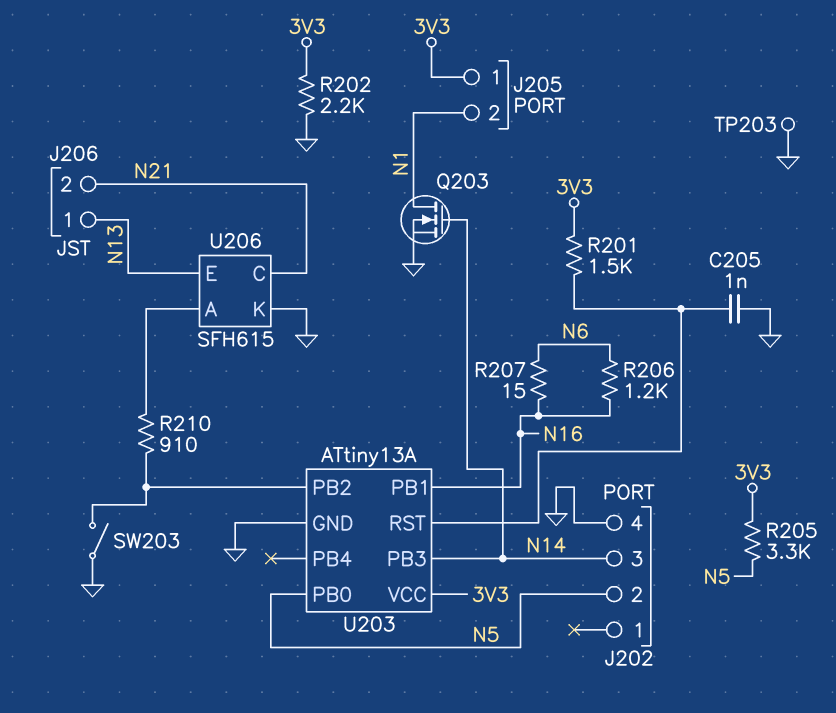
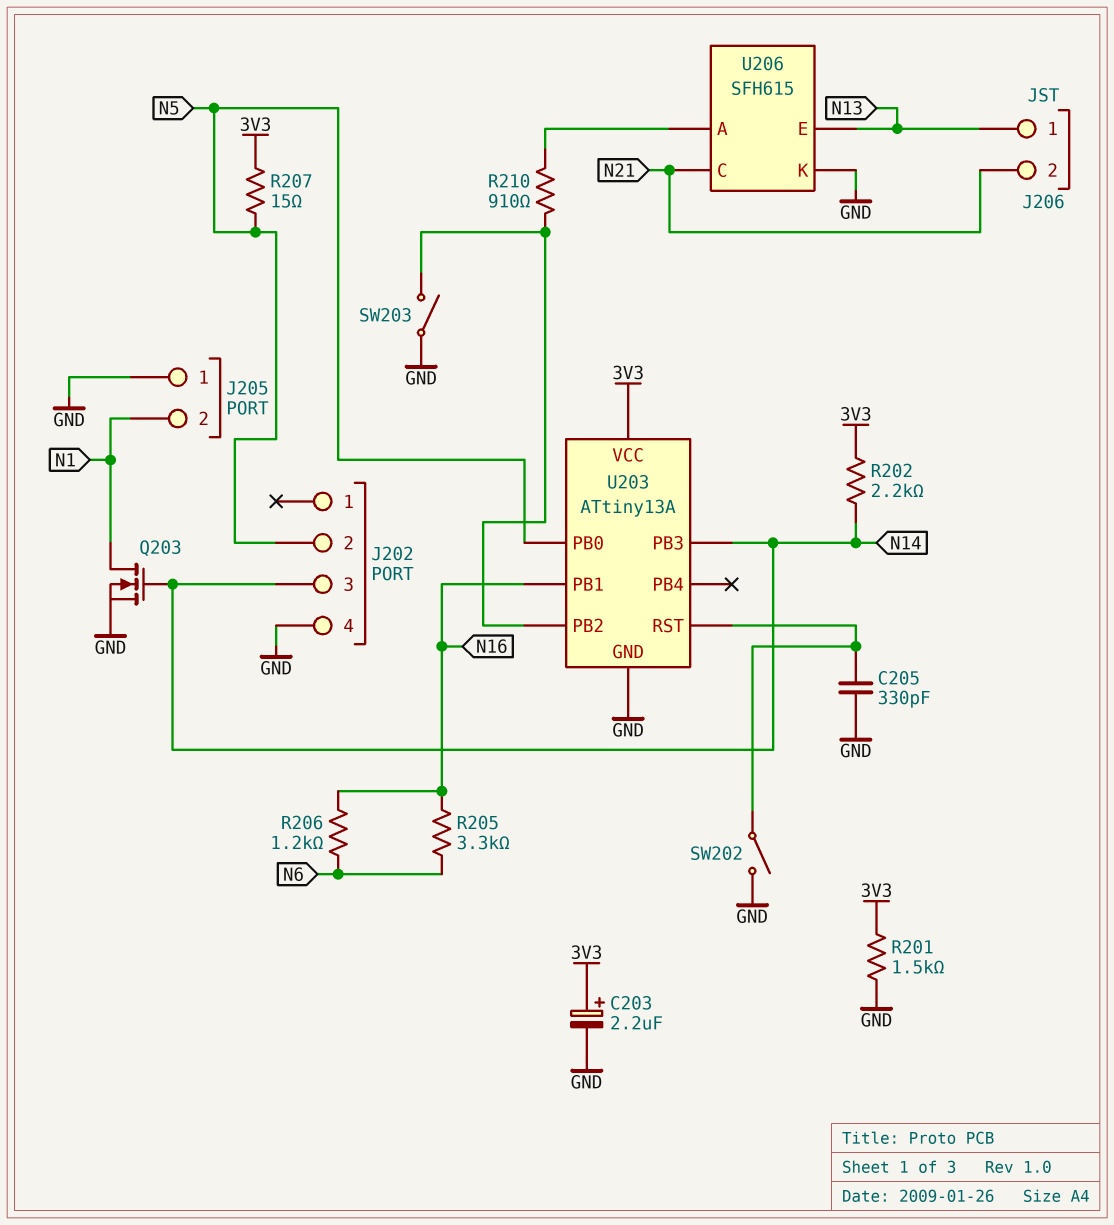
C203: none -> 2.2uF (plus 3V3, minus GND)
C205: 1nF (GND, U203/RST) -> 330pF (GND, U203/RST)
J205 pin 1: 3V3 -> GND
R201: 1.5k (3V3, U203/RST) -> 1.5k (3V3, GND)
R202: 2.2k (3V3, GND) -> 2.2k (3V3, N14)
R205: 3.3k (3V3, N5) -> 3.3k (N6, N16)
R207: 15 (N6, N16) -> 15 (3V3, N5)
SW202: none -> switch (GND, U203/RST)
TP203: test point (GND) -> none

